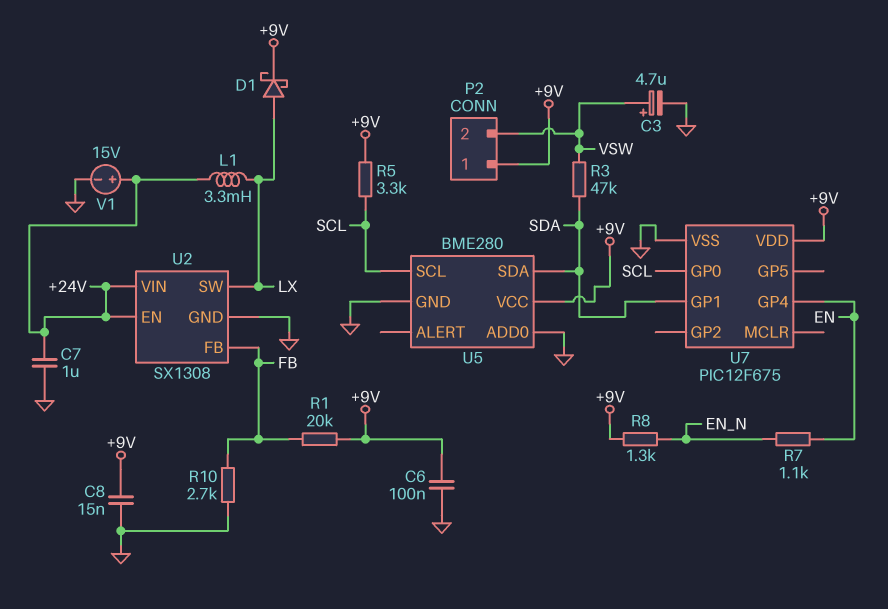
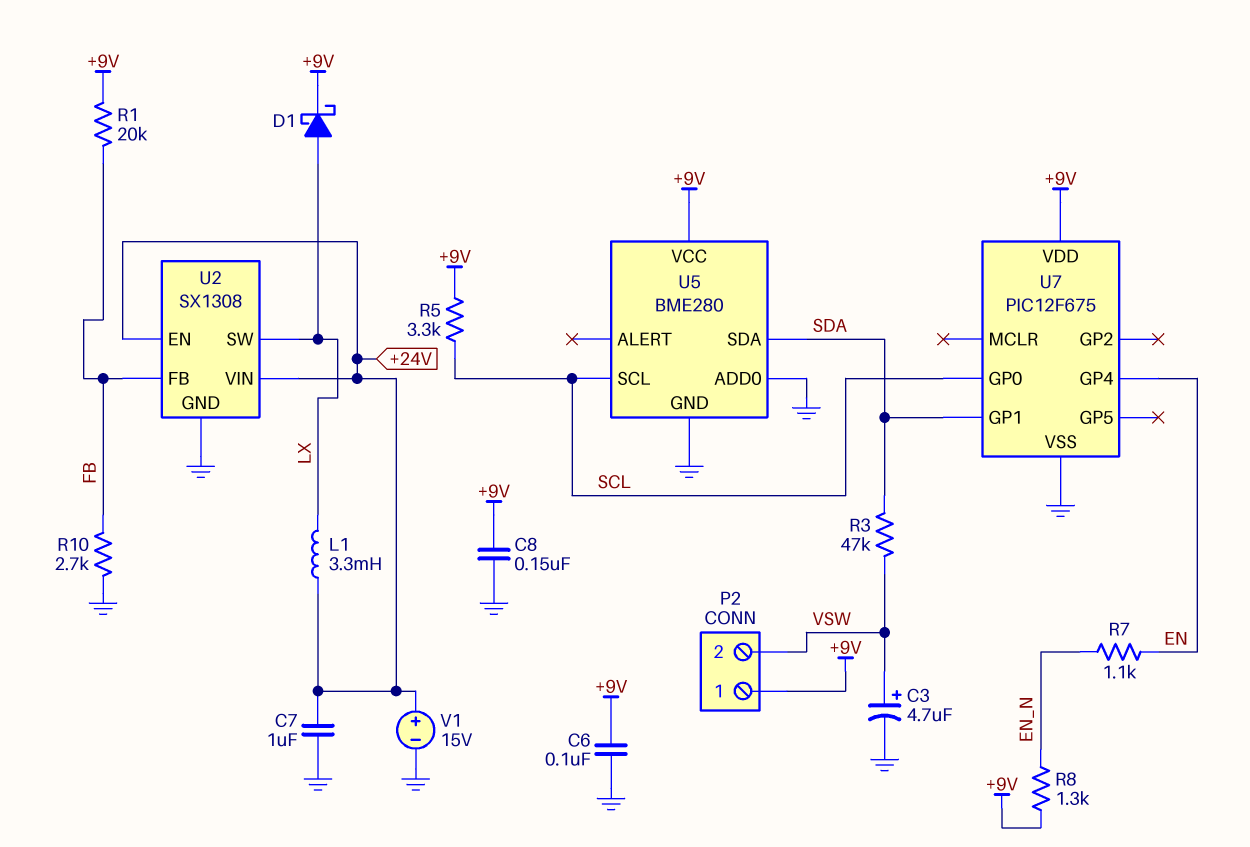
C8: 15nF (+9V, GND) -> 150nF (+9V, GND)

